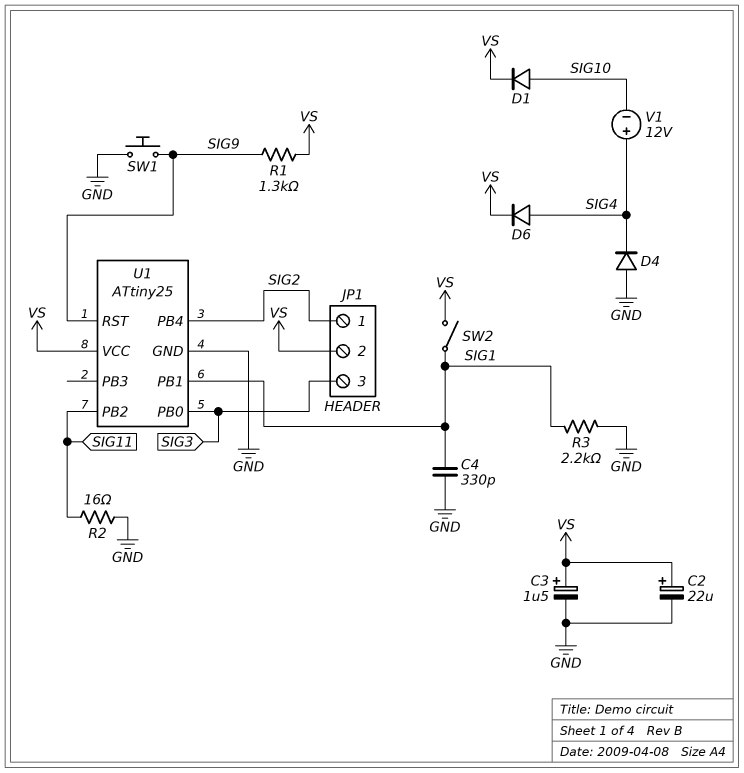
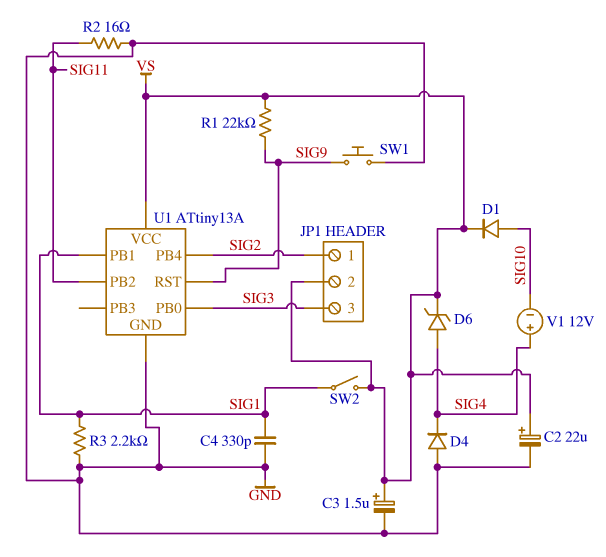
D6: diode (A SIG4, K VS) -> zener (A SIG4, K VS)
R1: 1.3k (SIG9, VS) -> 22k (SIG9, VS)
U1: ATtiny25 -> ATtiny13A

